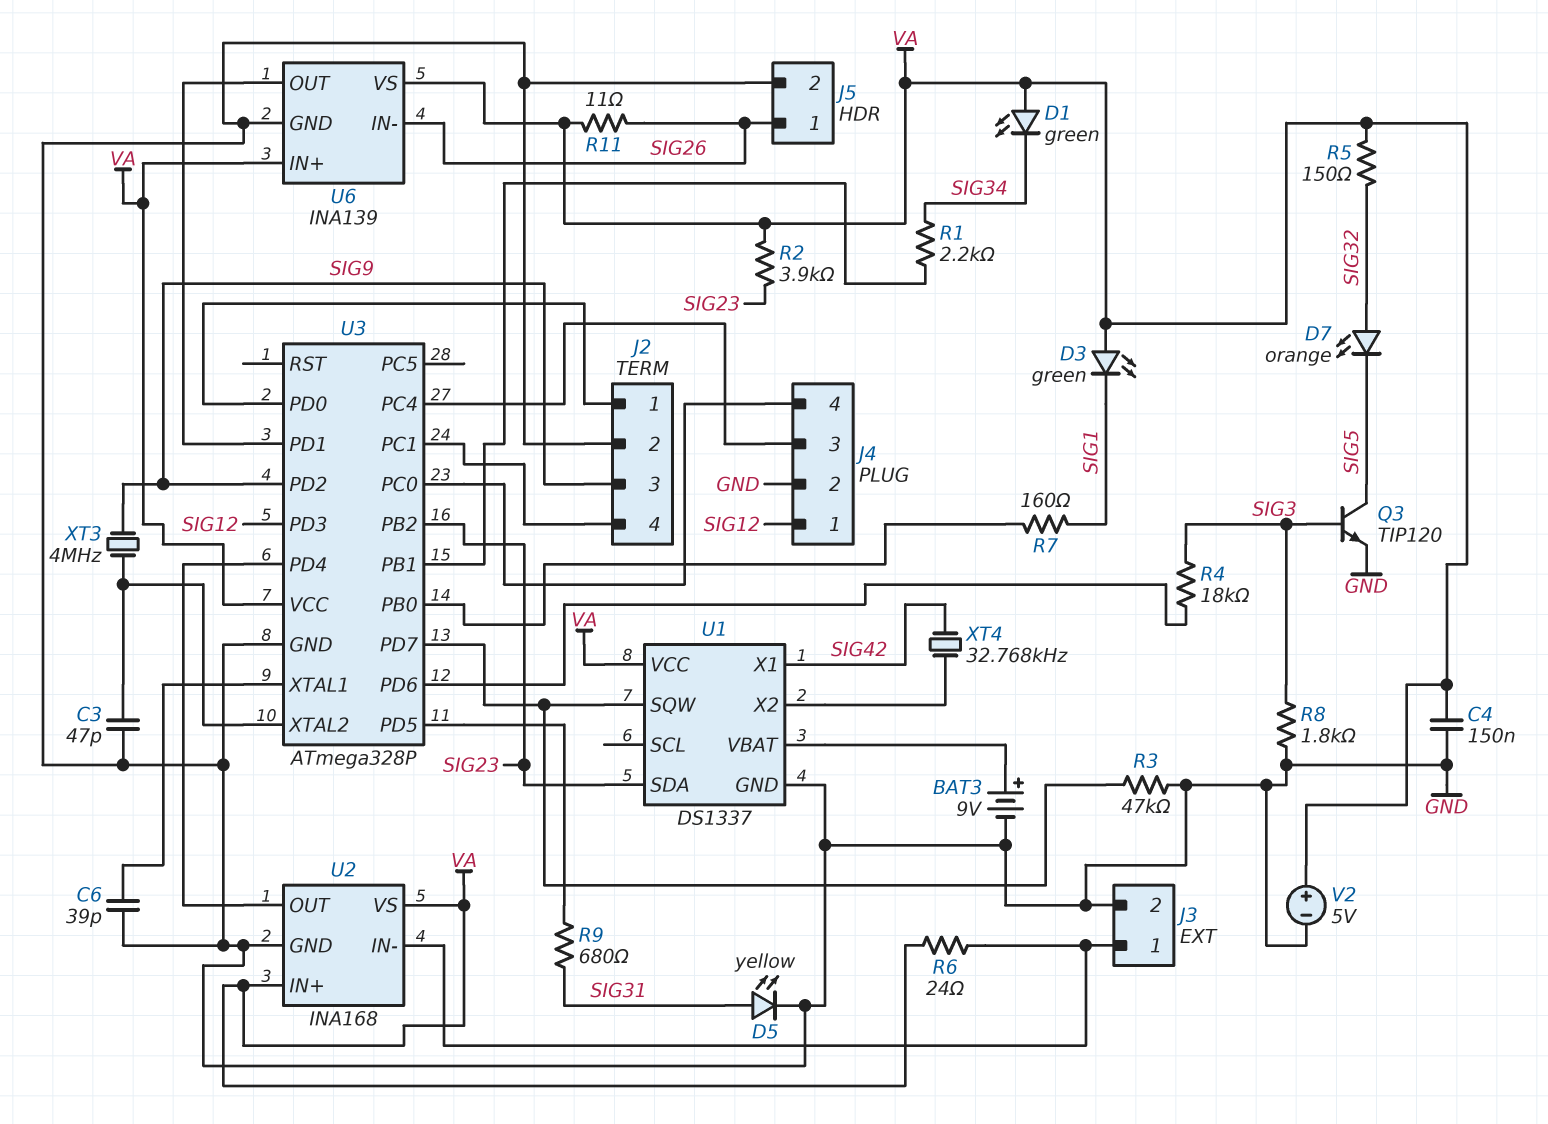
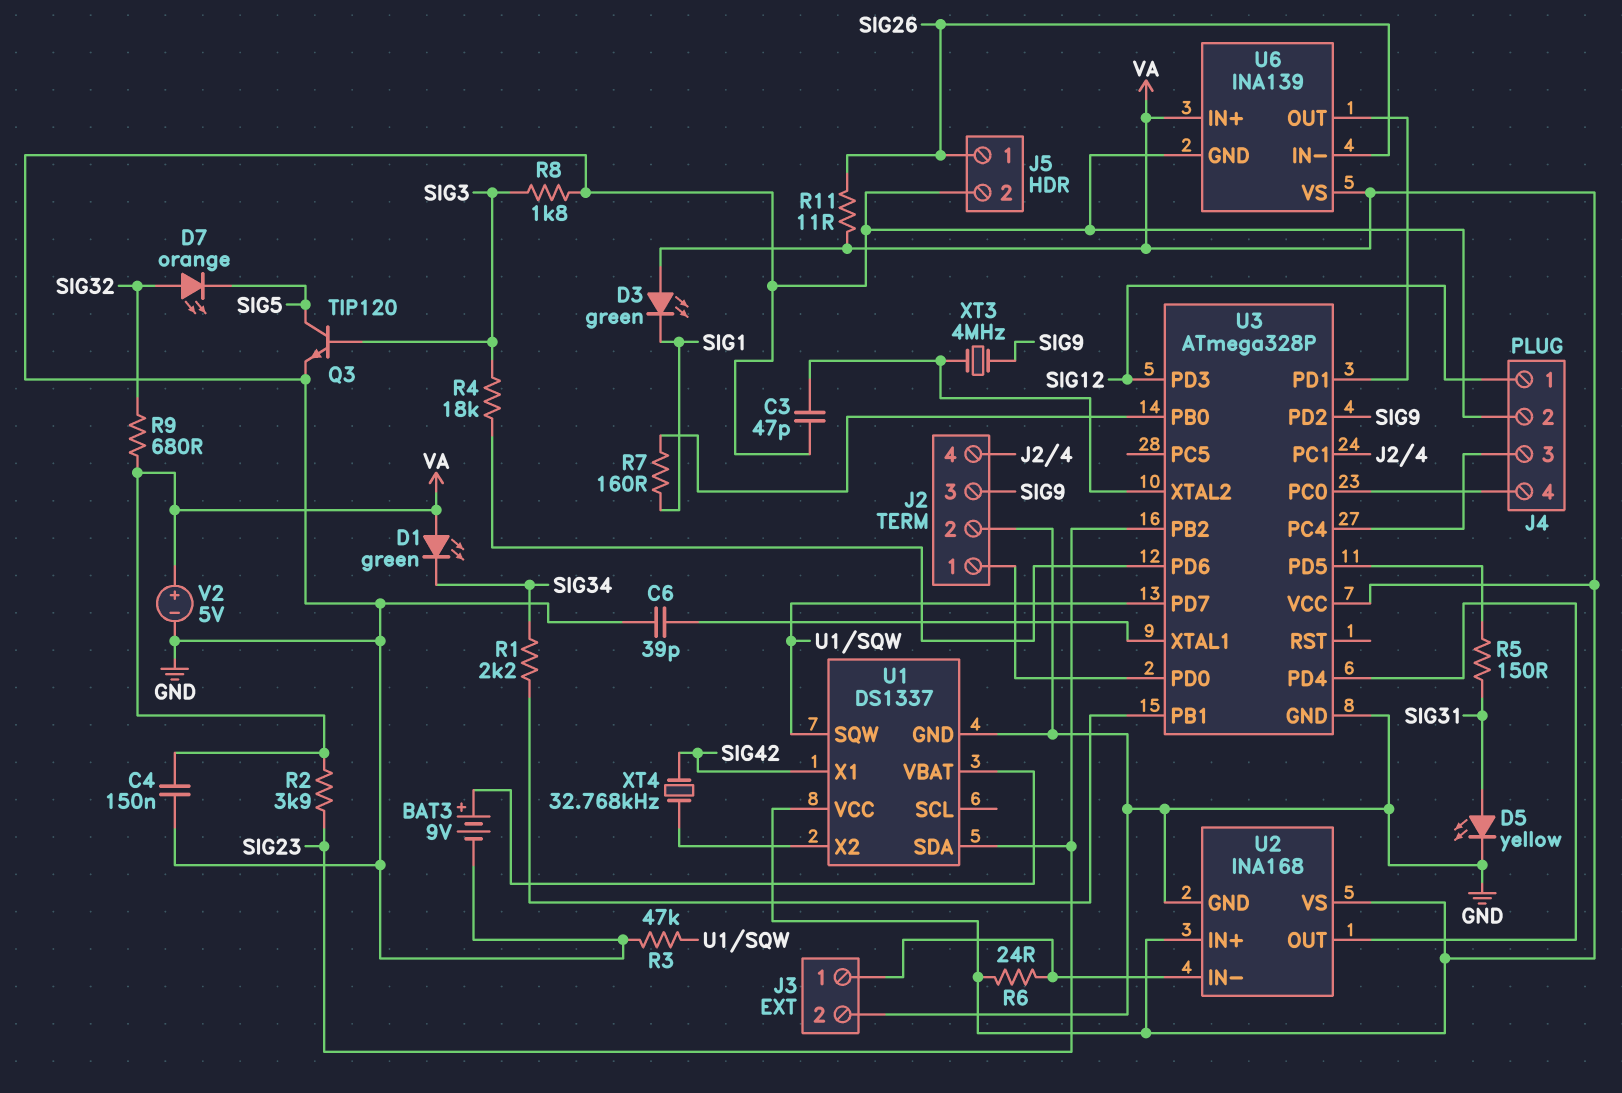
R5: 150 (SIG32, VA) -> 150 (SIG31, U3/PD5)
R9: 680 (SIG31, U3/PD5) -> 680 (SIG32, VA)

